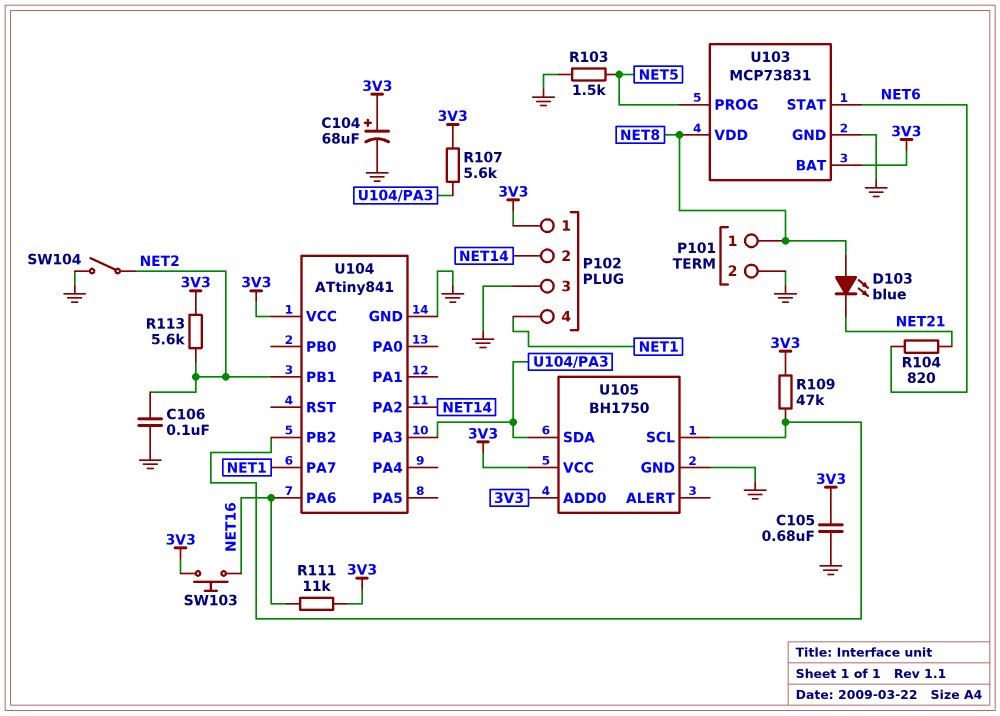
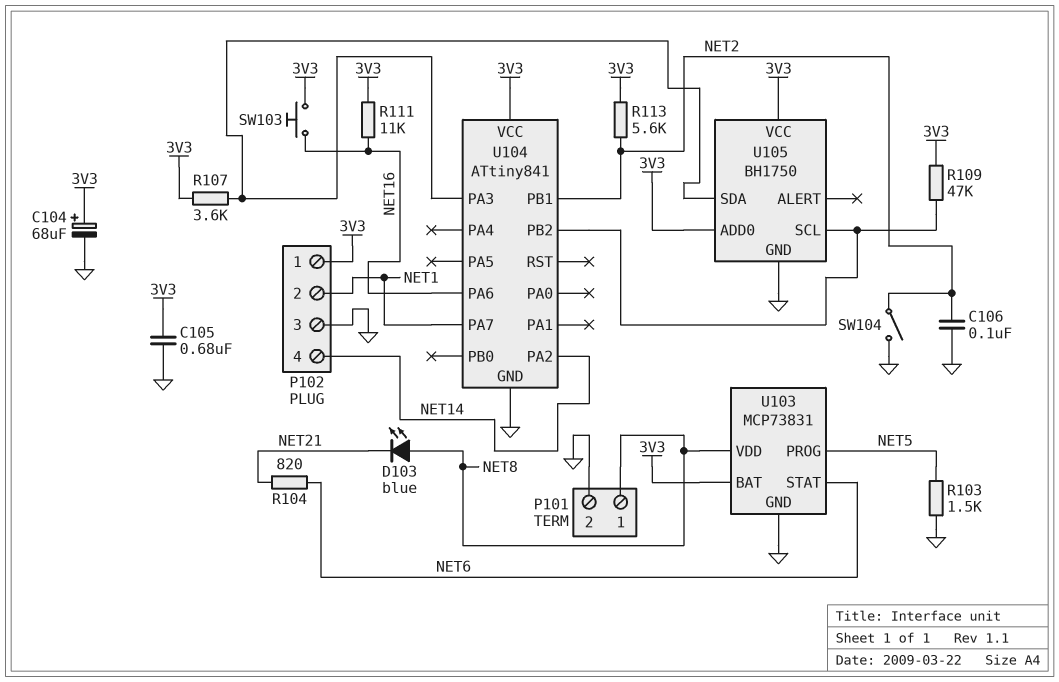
P102 pin 2: NET14 -> NET1
P102 pin 4: NET1 -> NET14
R107: 5.6k (3V3, U104/PA3) -> 3.6k (3V3, U104/PA3)

